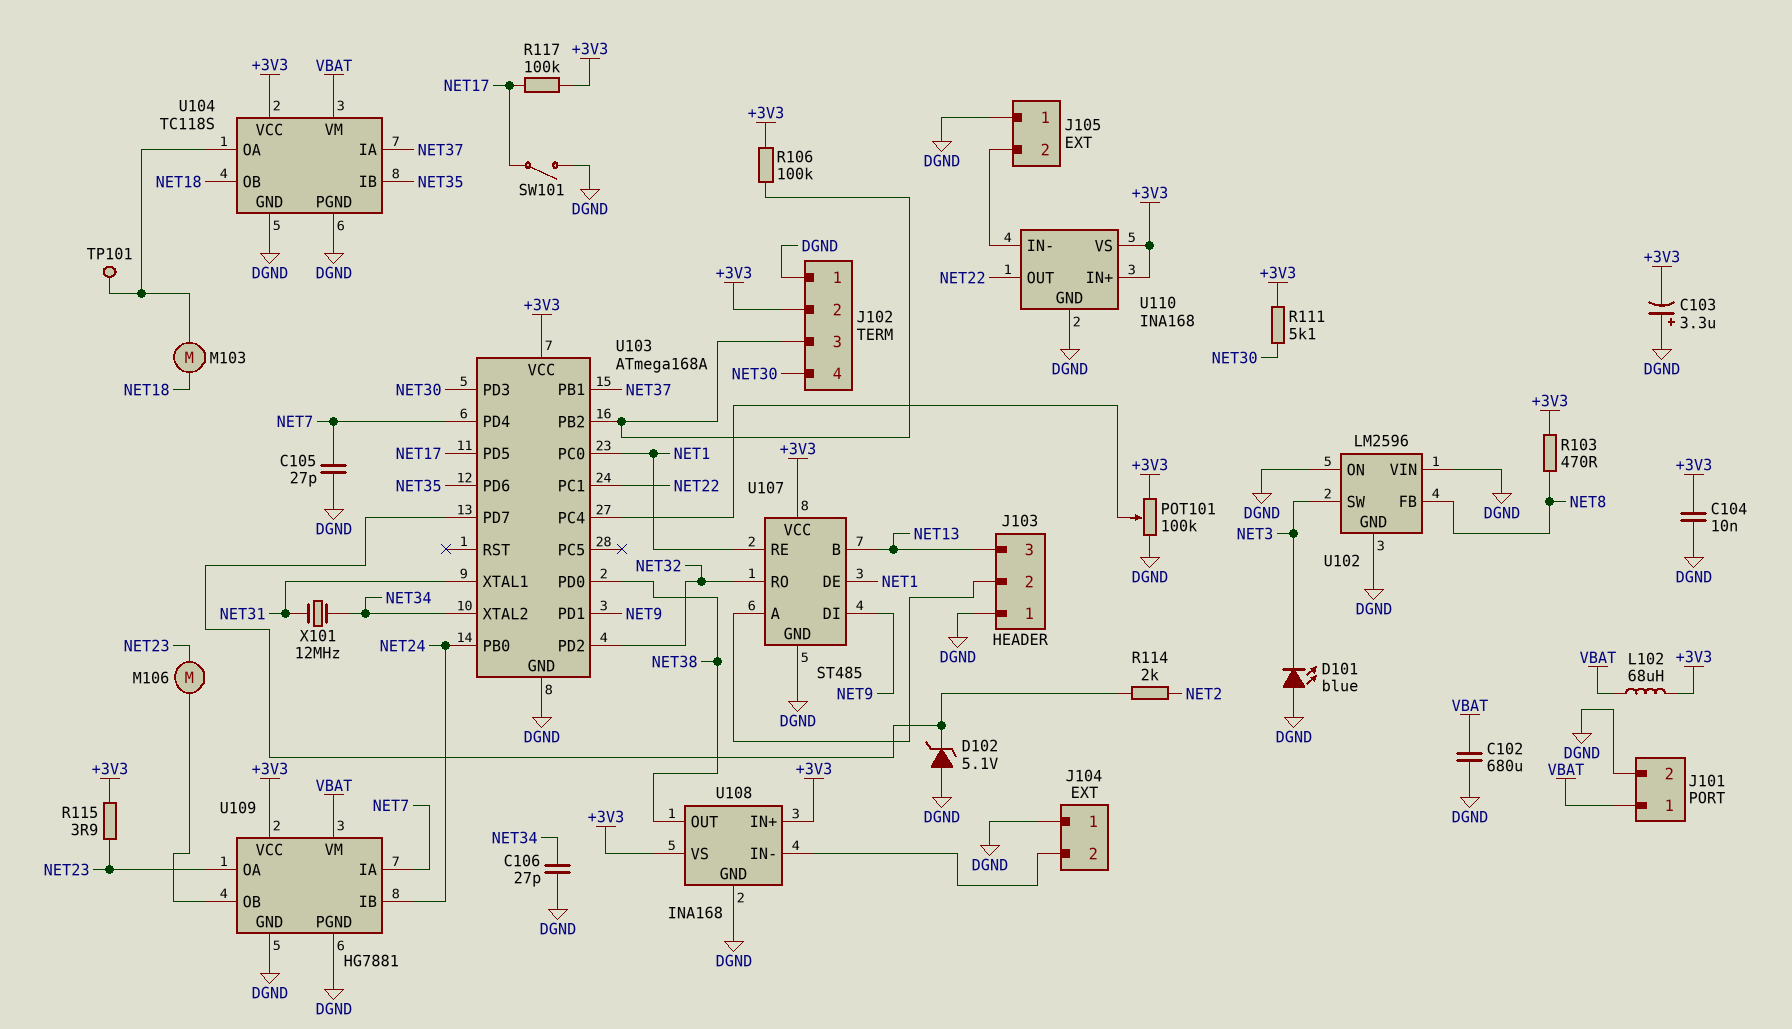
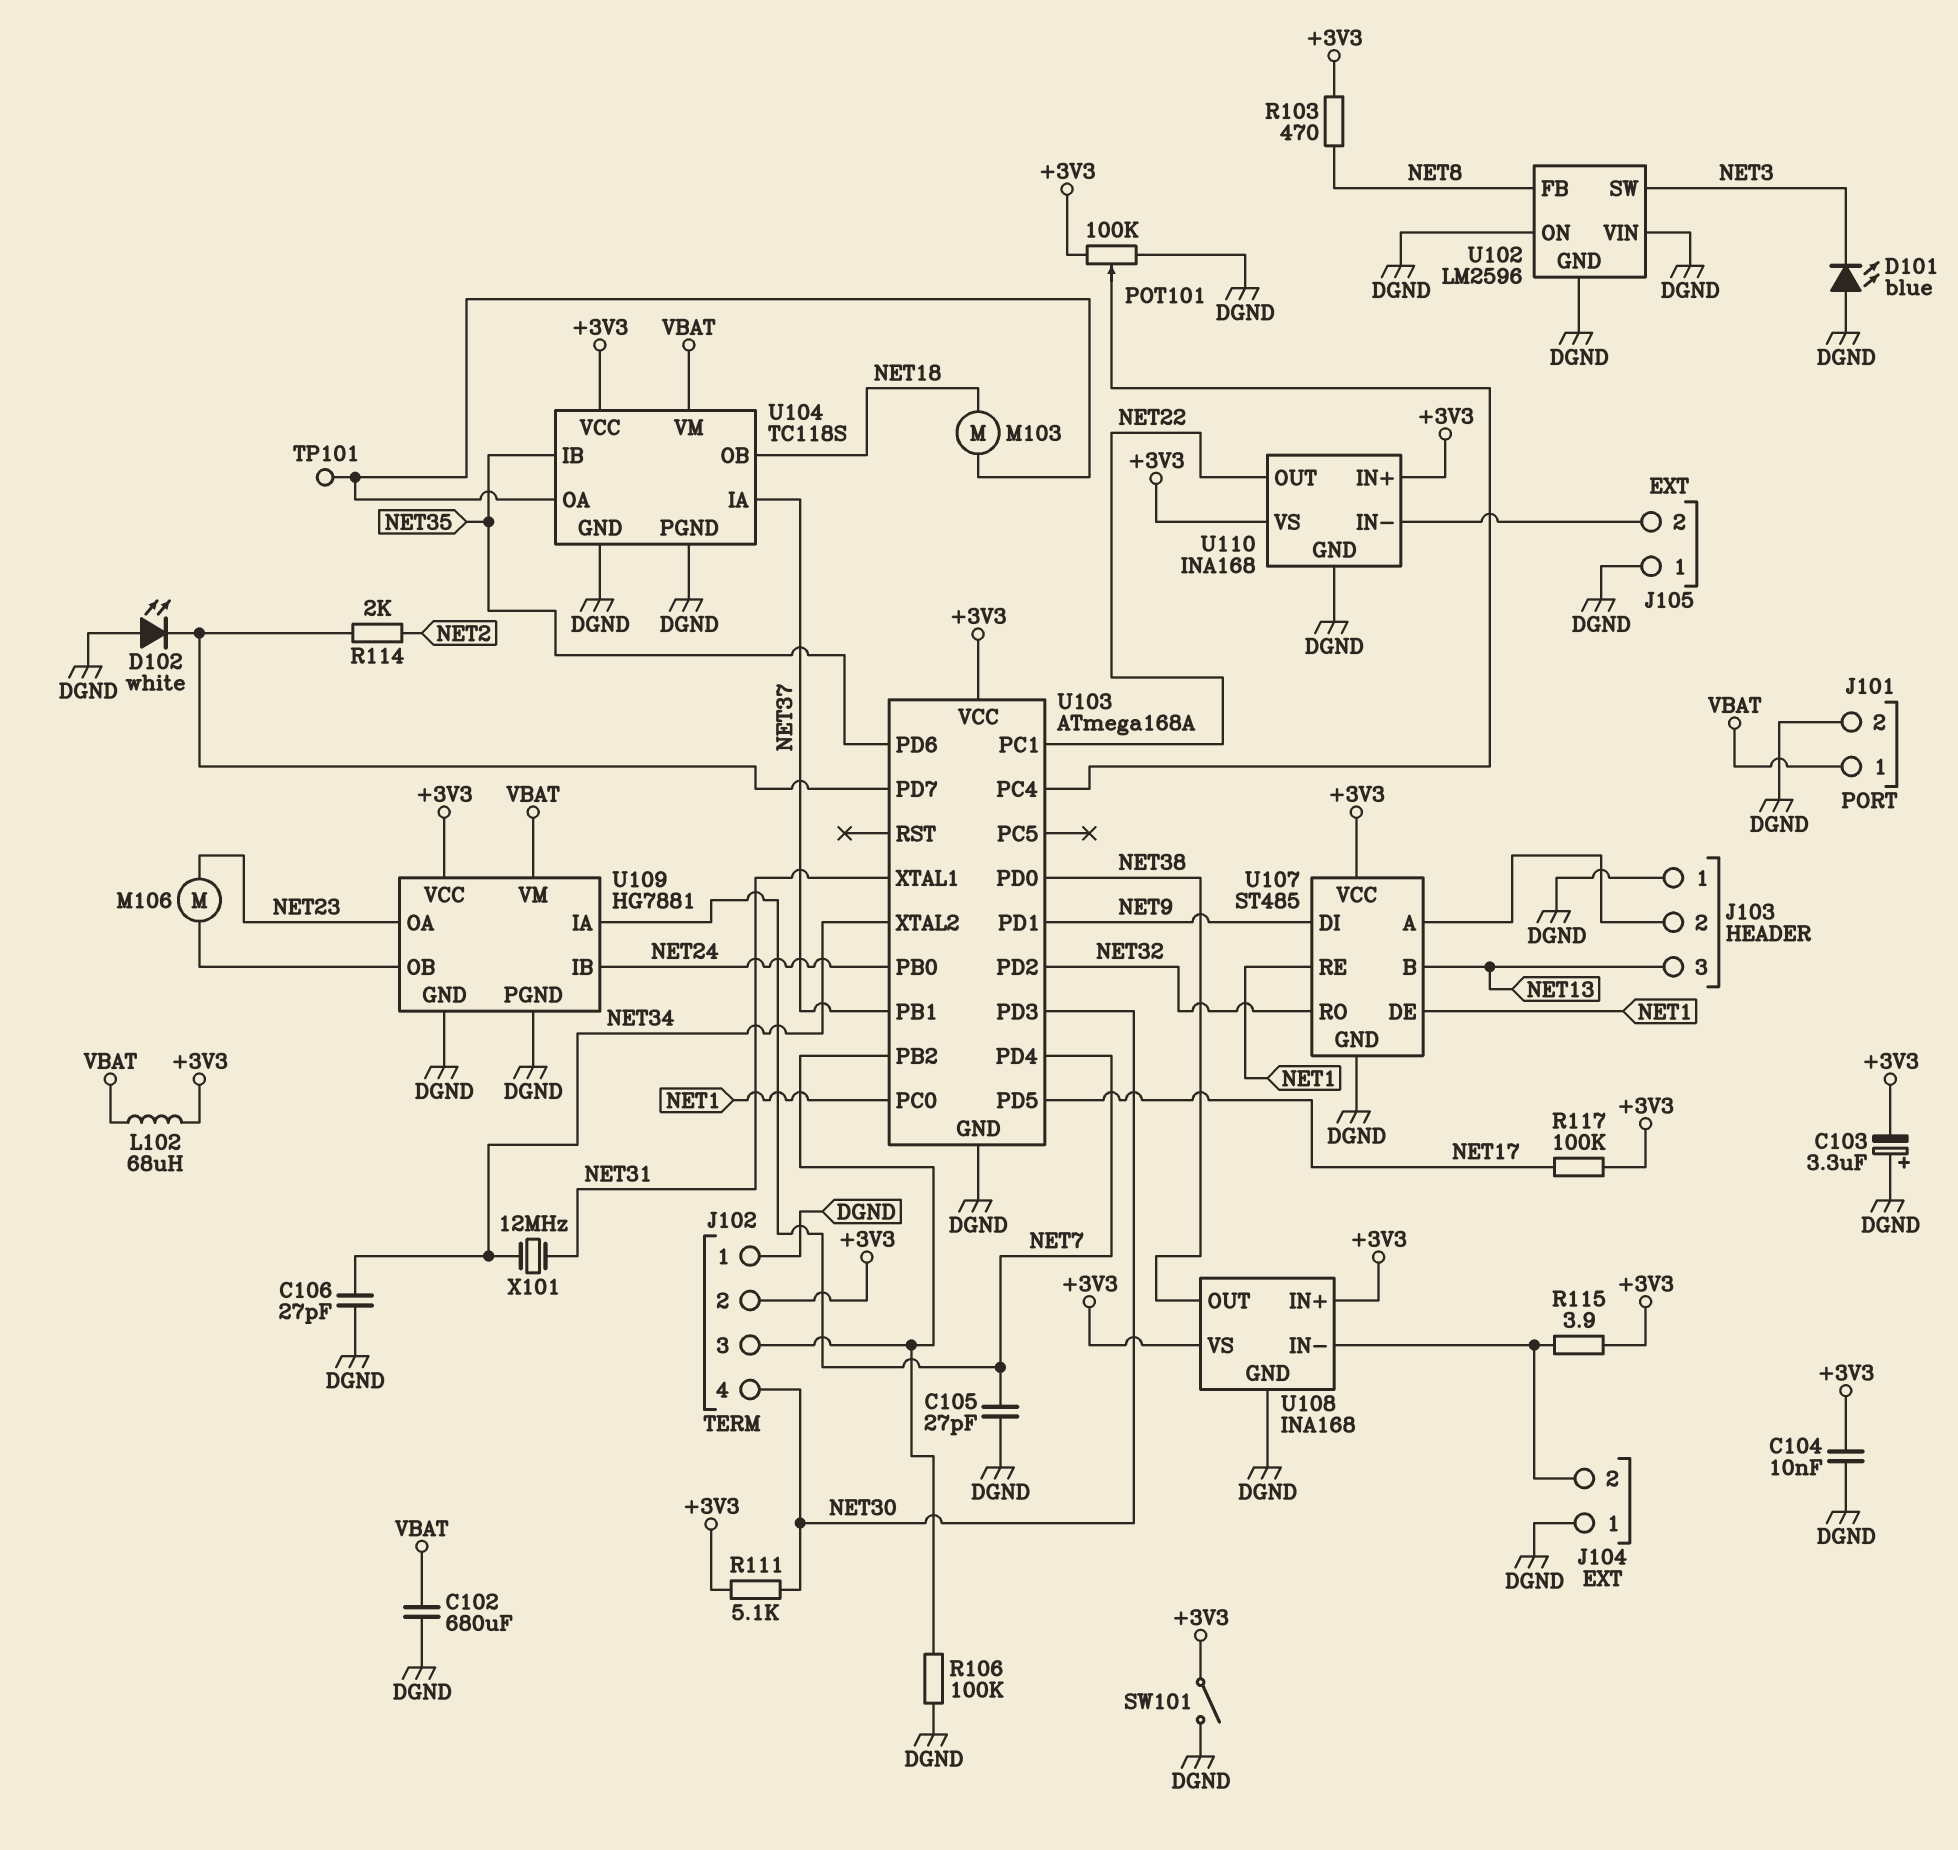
D102: zener 5.1V (A DGND, K U103/PD7) -> LED white (A DGND, K U103/PD7)
R106: 100k (+3V3, J102/3) -> 100k (DGND, J102/3)
R115: 3.9 (+3V3, NET23) -> 3.9 (+3V3, J104/2)
SW101: switch (DGND, NET17) -> switch (+3V3, DGND)

